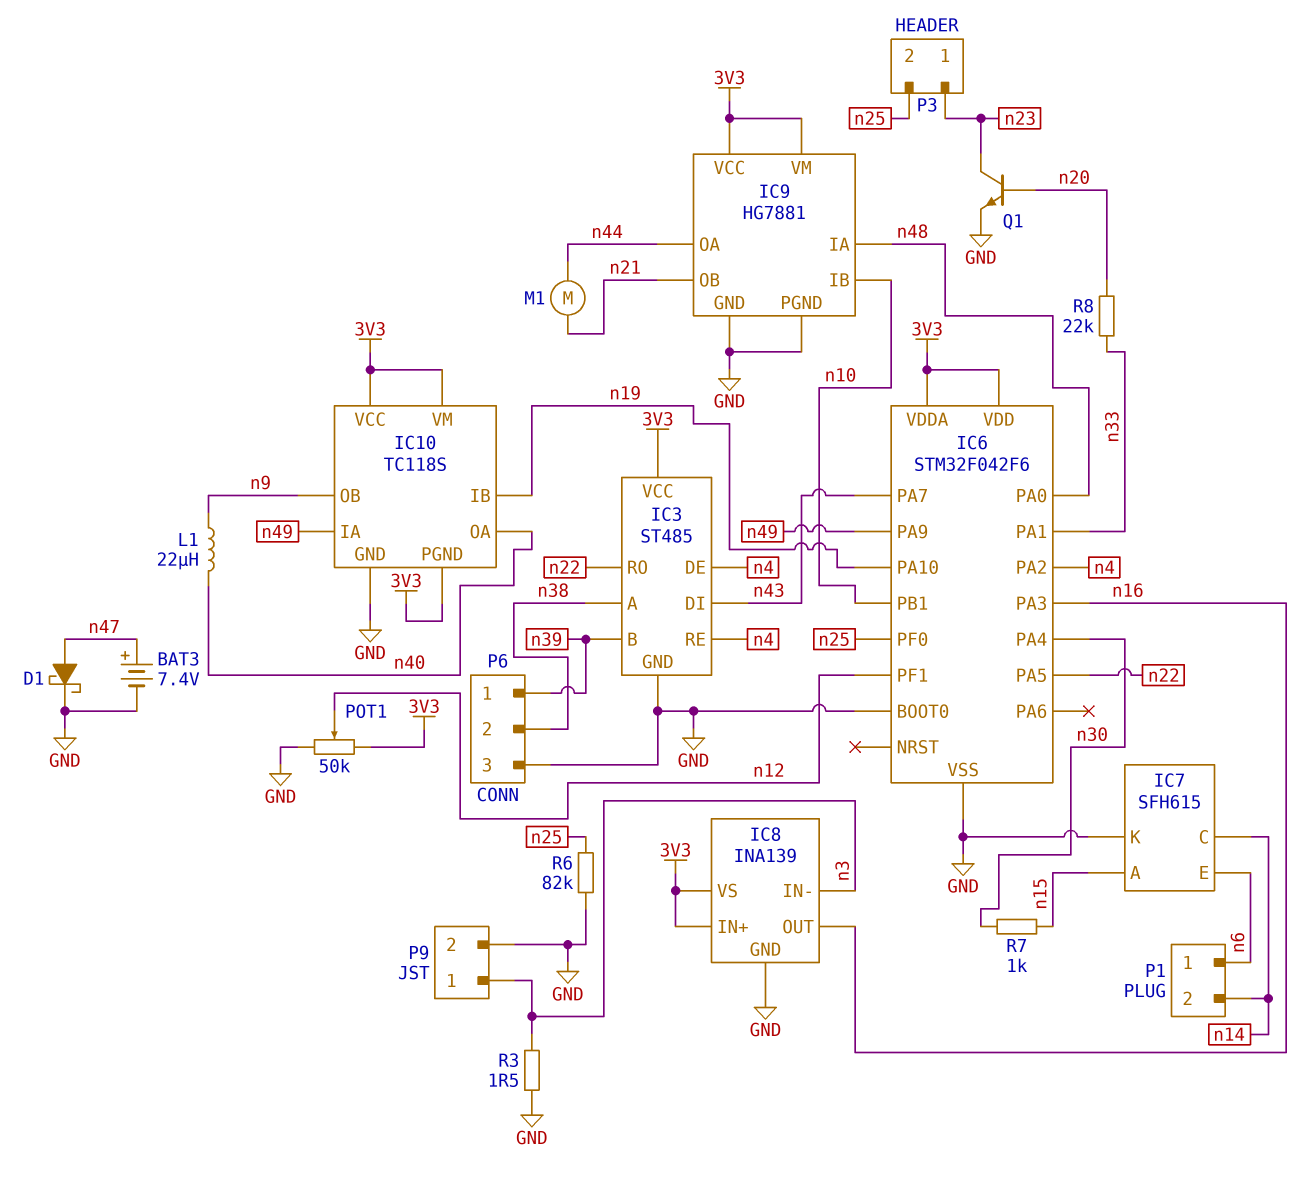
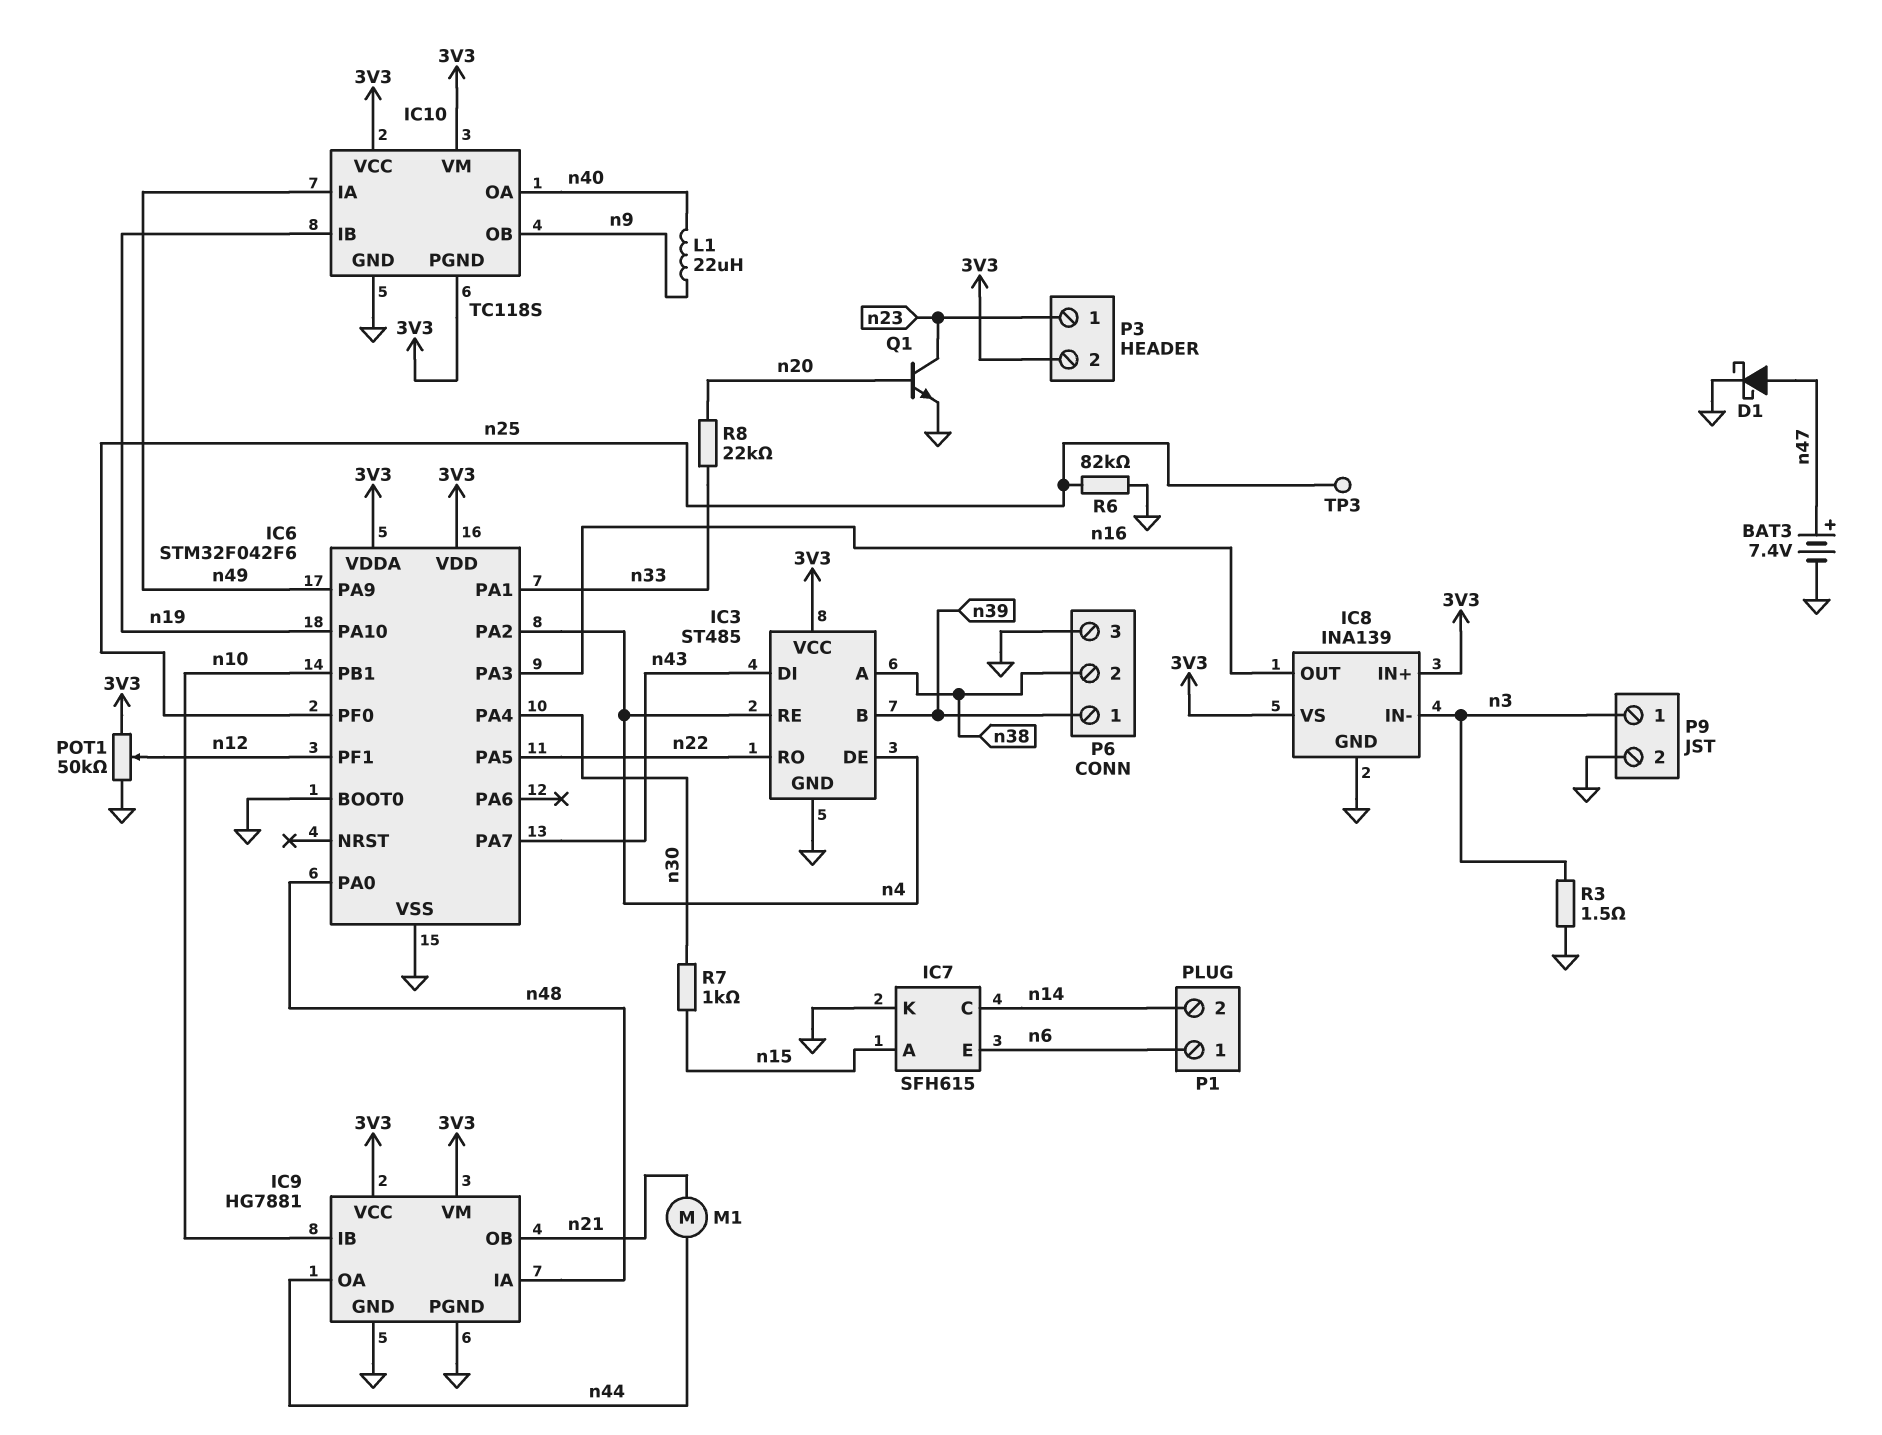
P3 pin 2: n25 -> 3V3
TP3: none -> test point (n25)

